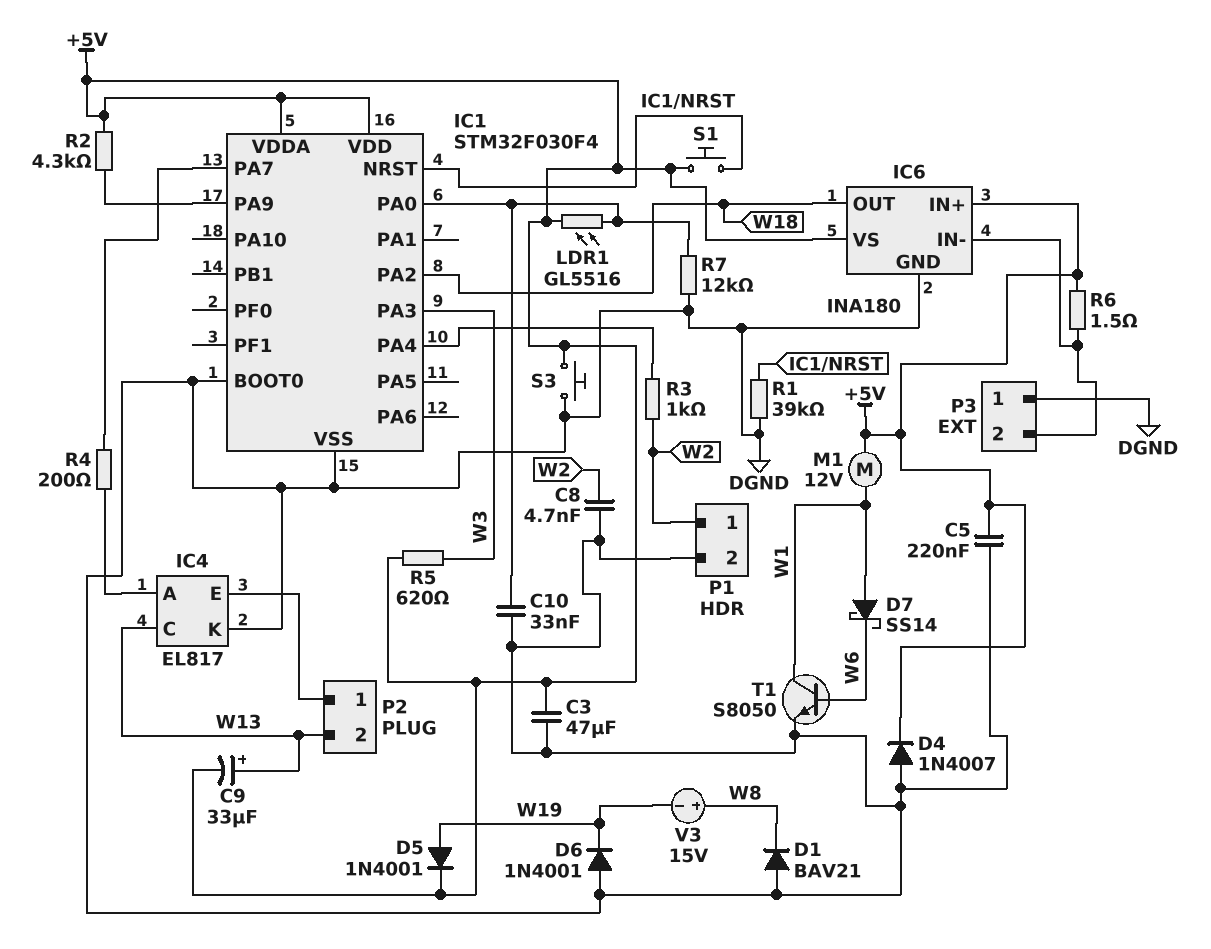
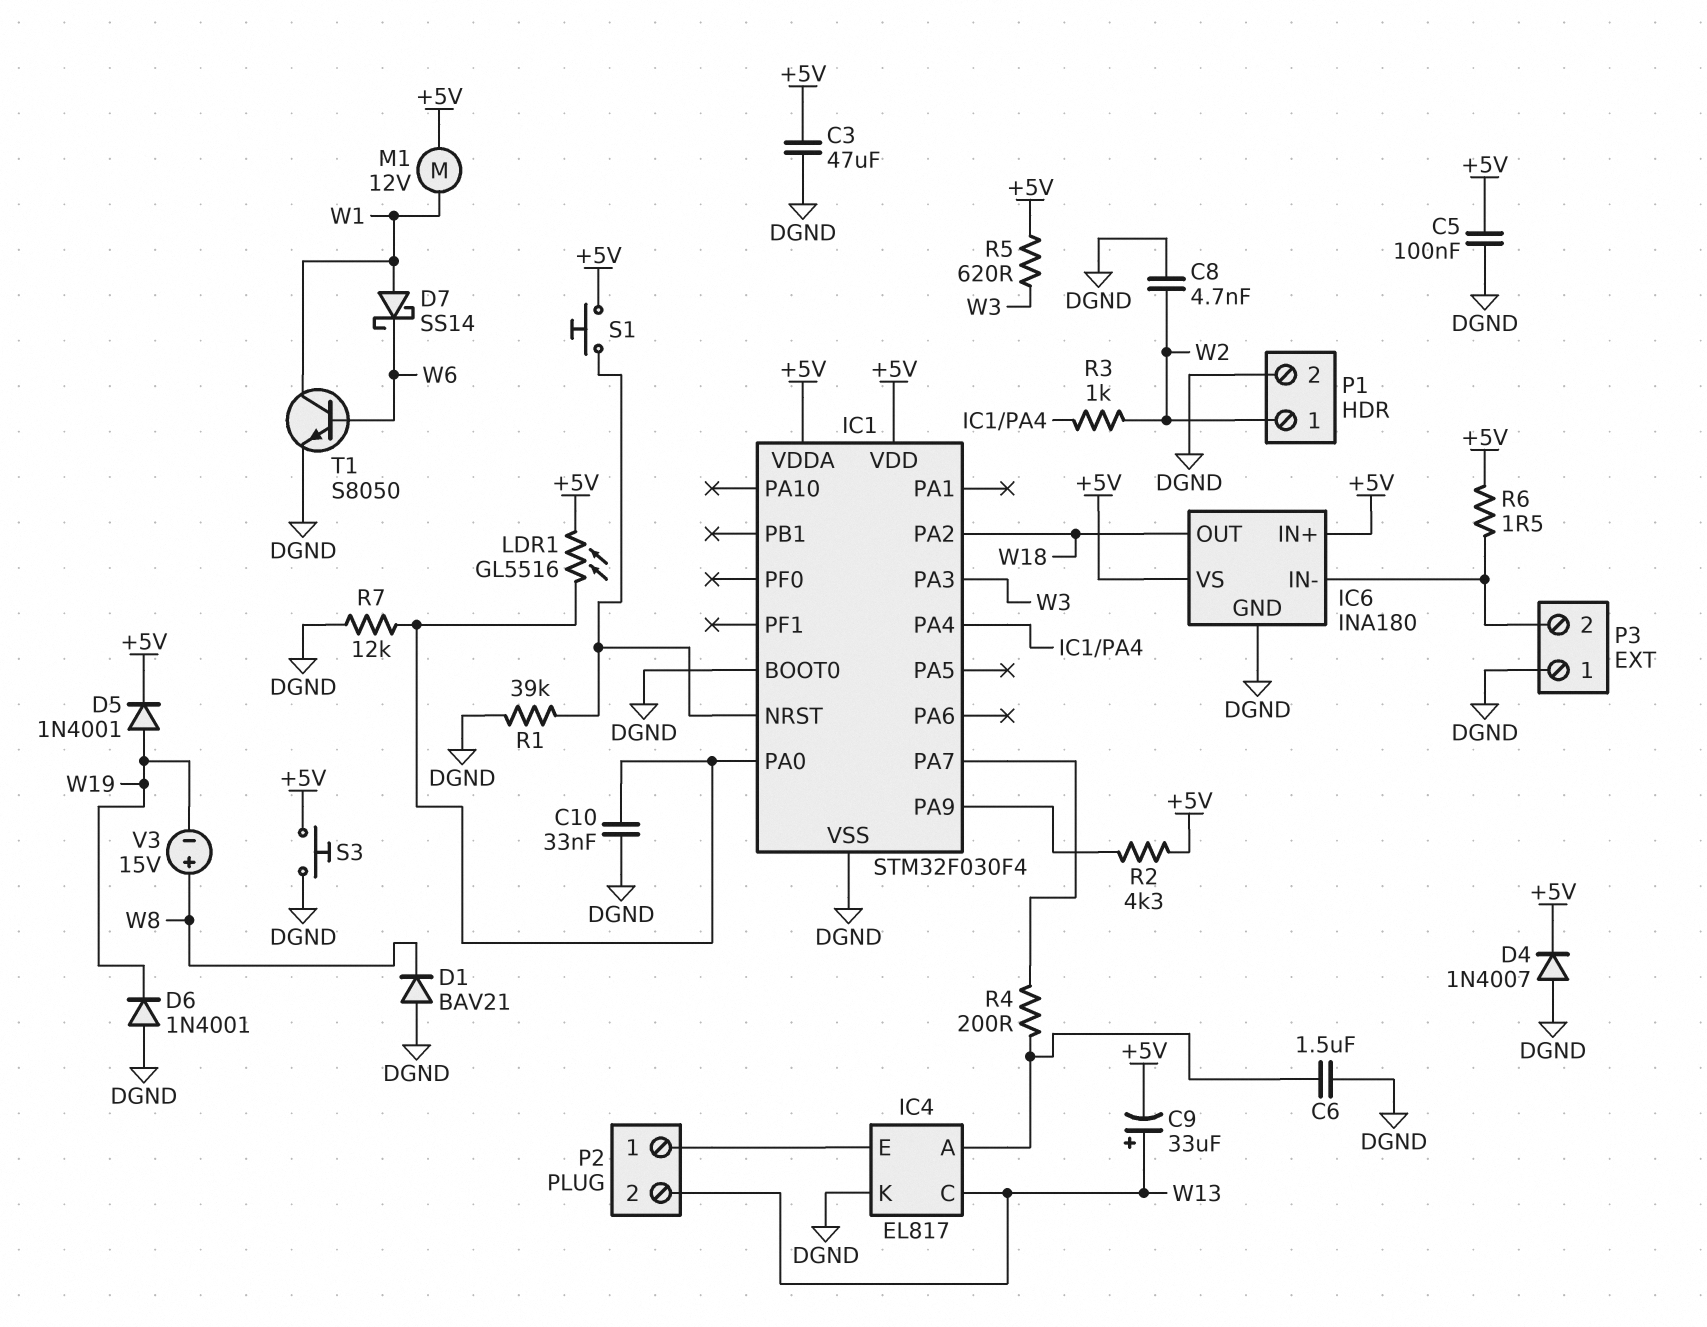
C5: 220nF (+5V, DGND) -> 100nF (+5V, DGND)
C6: none -> 1.5uF (DGND, IC4/A)

